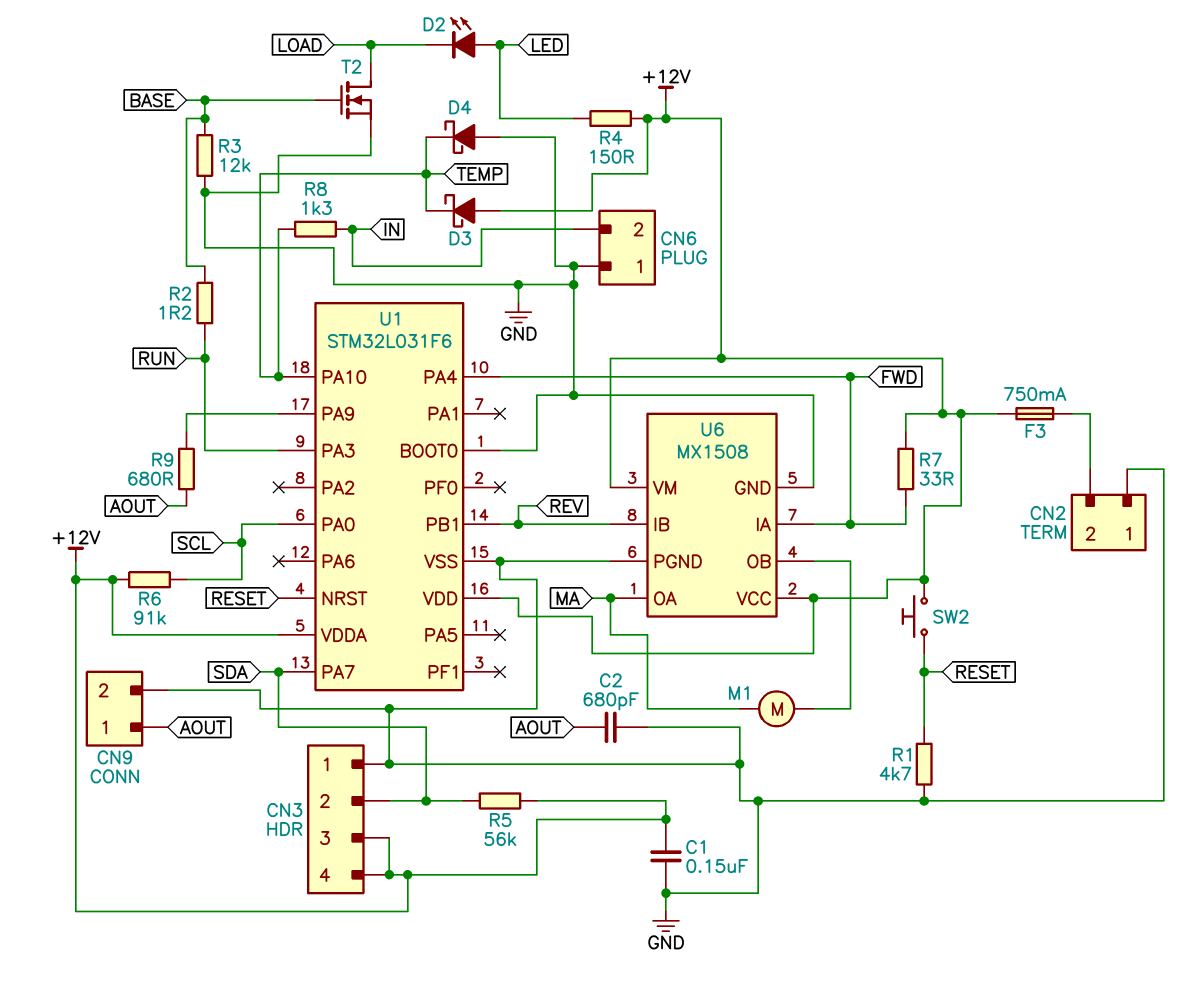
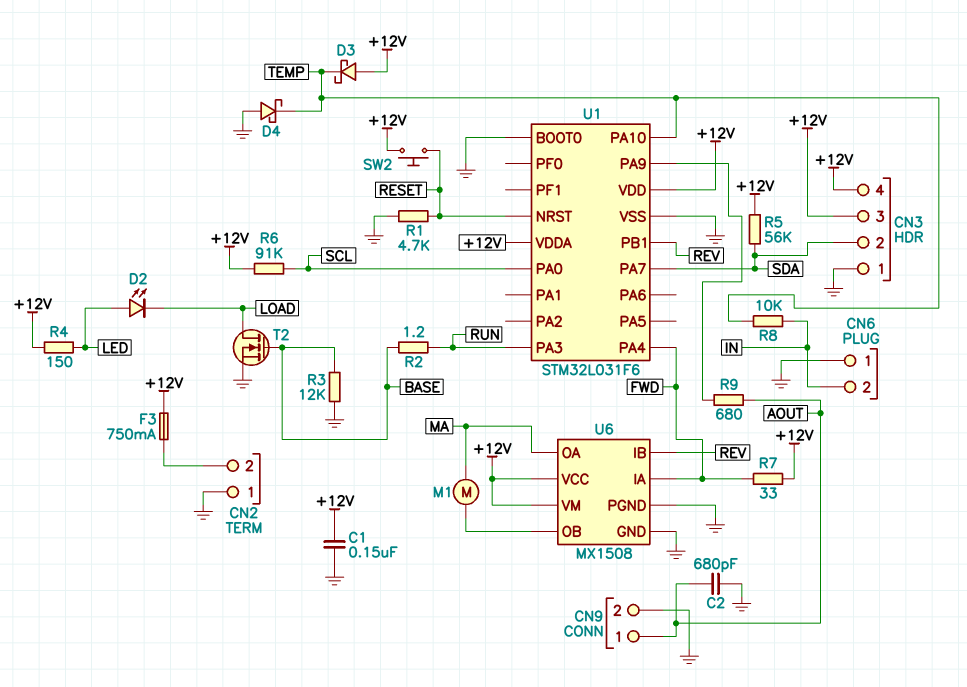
R8: 1.3k (IN, TEMP) -> 10k (IN, TEMP)

